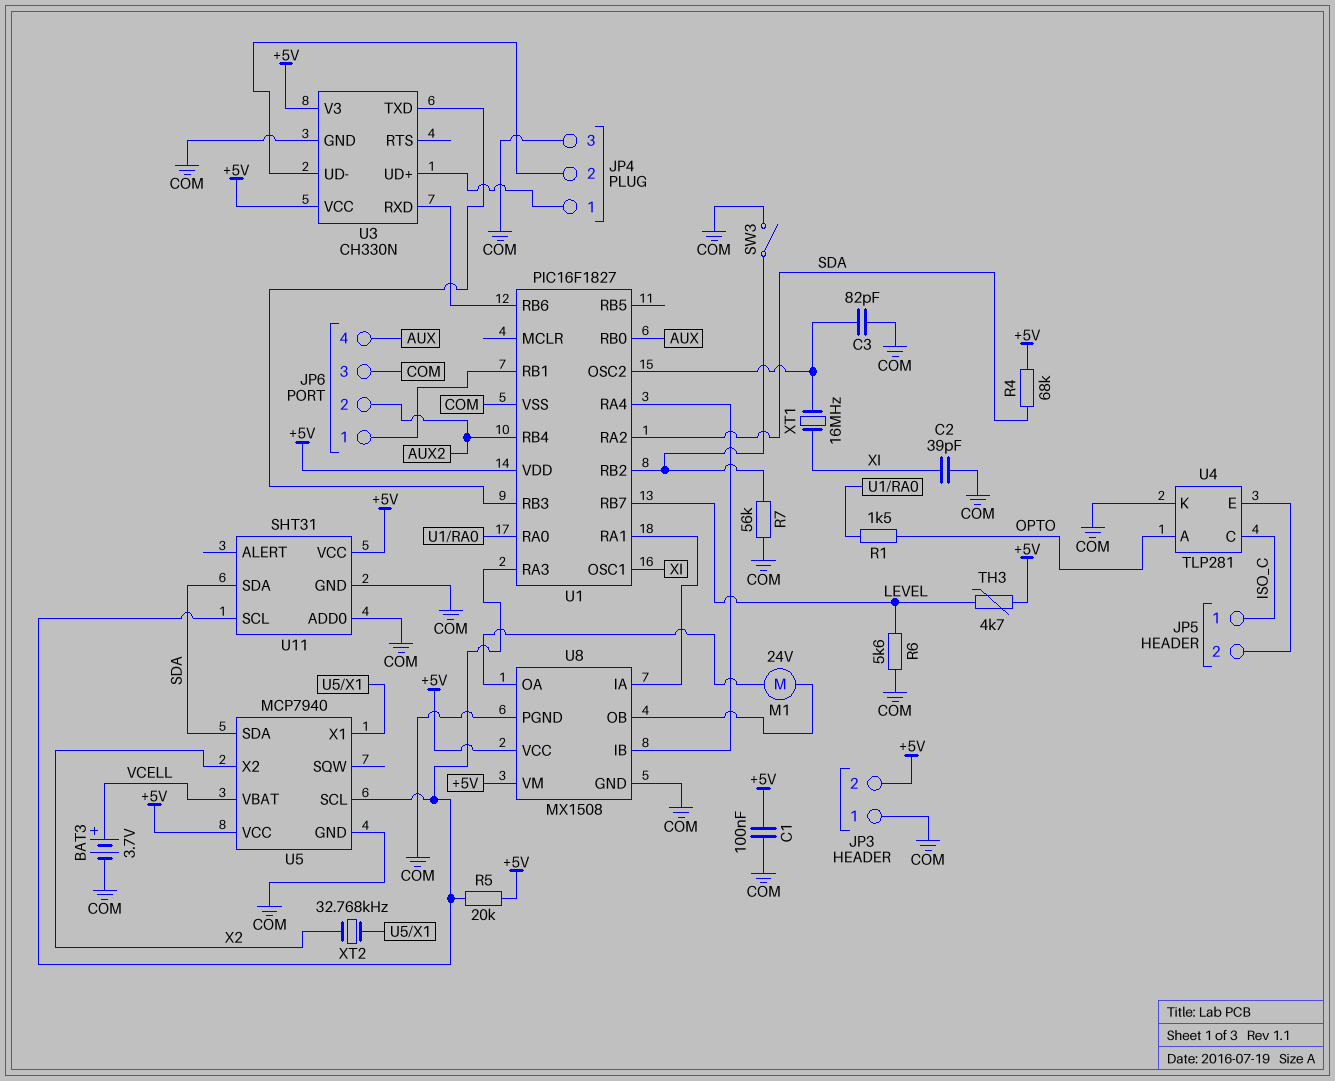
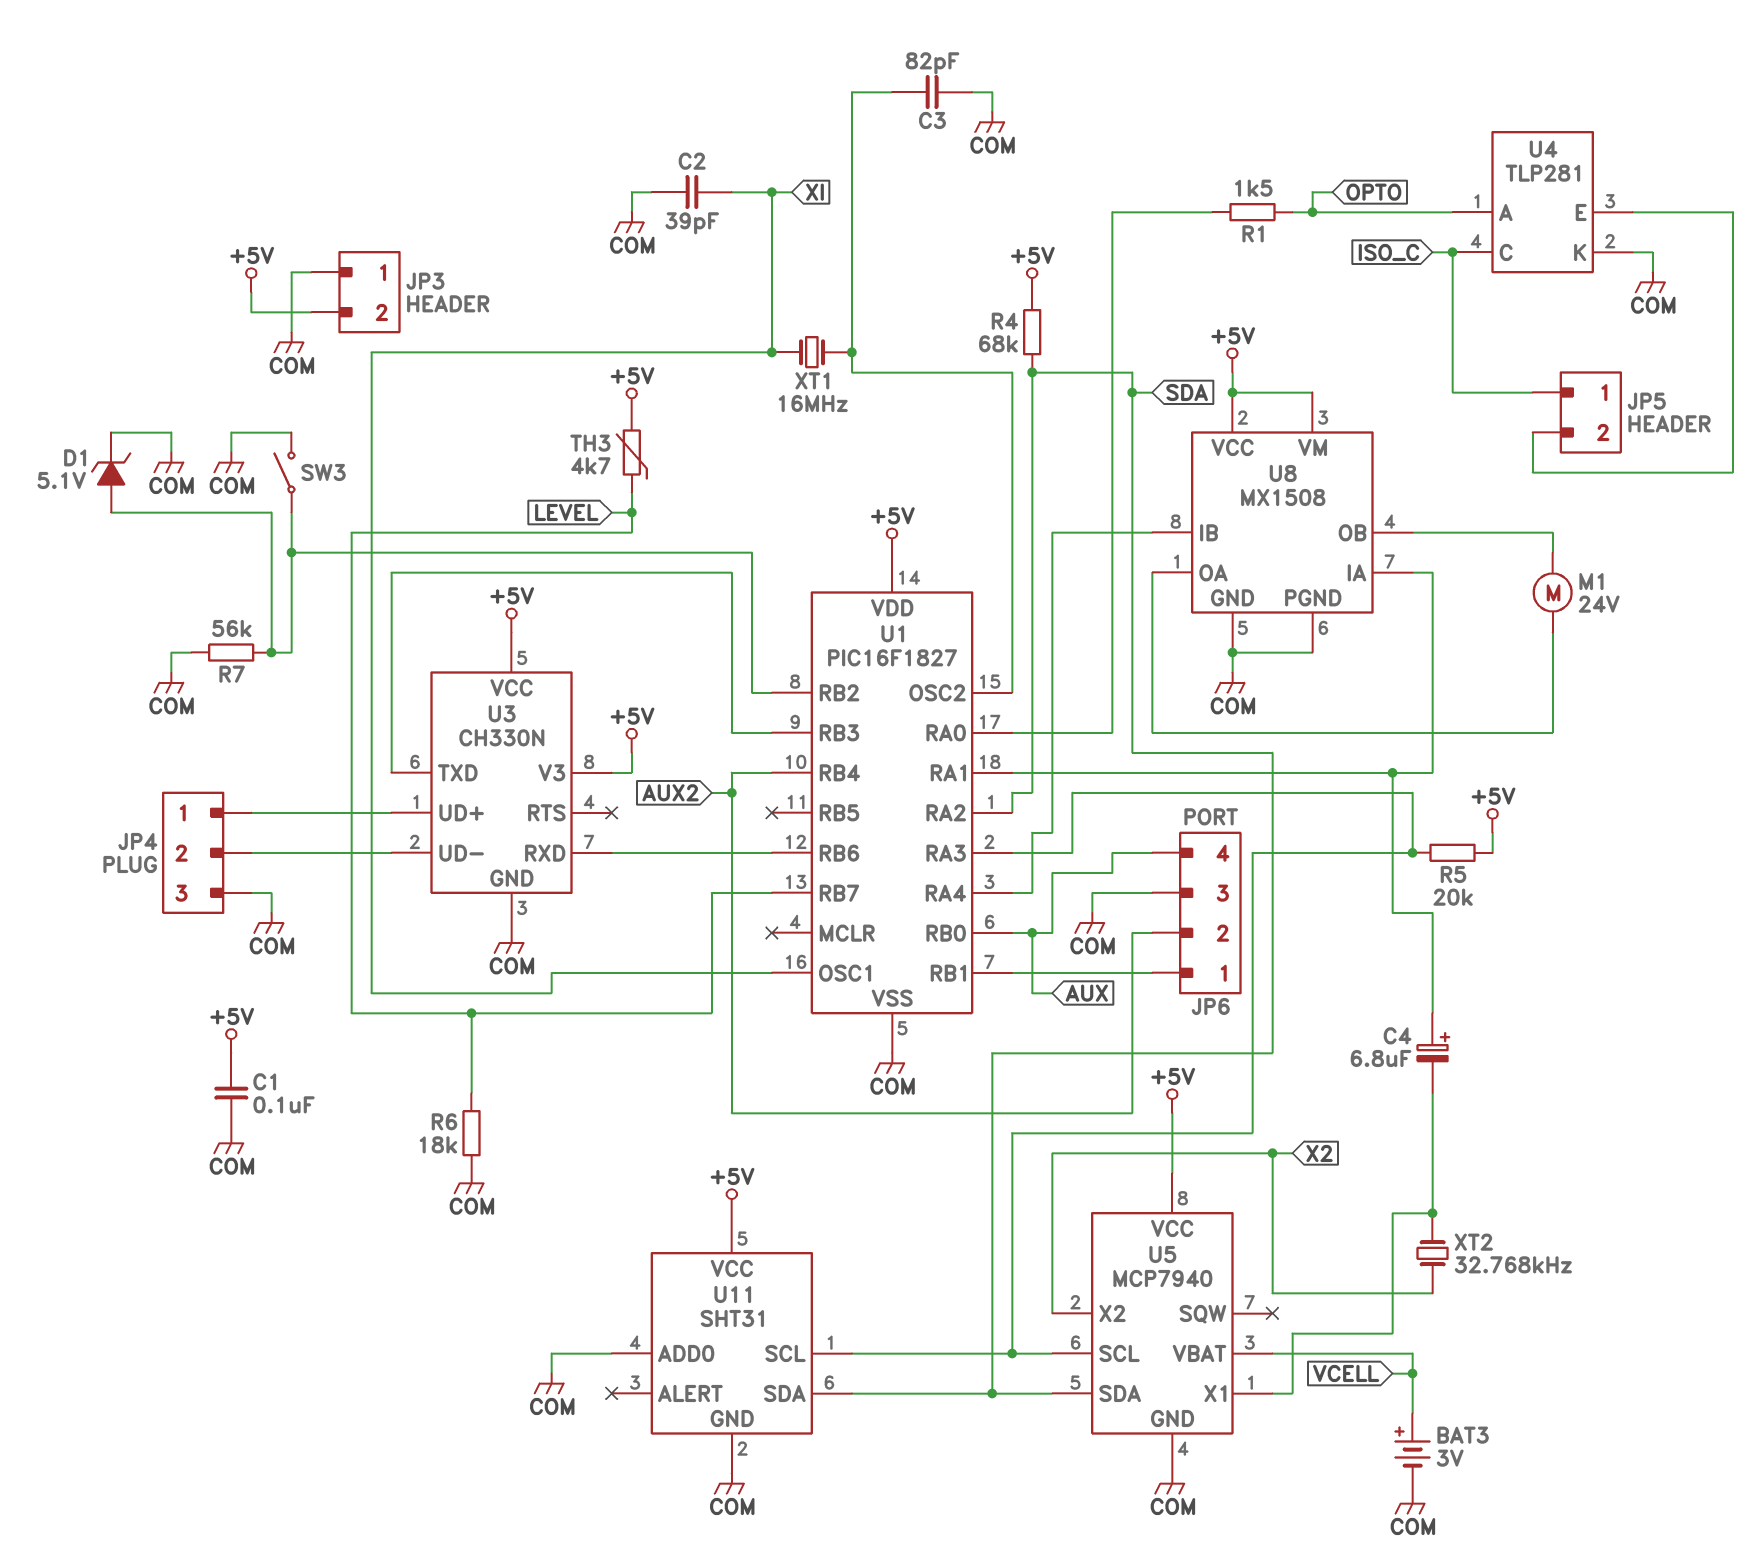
BAT3: 3.7V (plus VCELL, minus COM) -> 3V (plus VCELL, minus COM)
C4: none -> 6.8uF (plus U1/RA1, minus U5/X1)
D1: none -> zener 5.1V (A U1/RB2, K COM)
R6: 5.6k (COM, LEVEL) -> 18k (COM, LEVEL)

